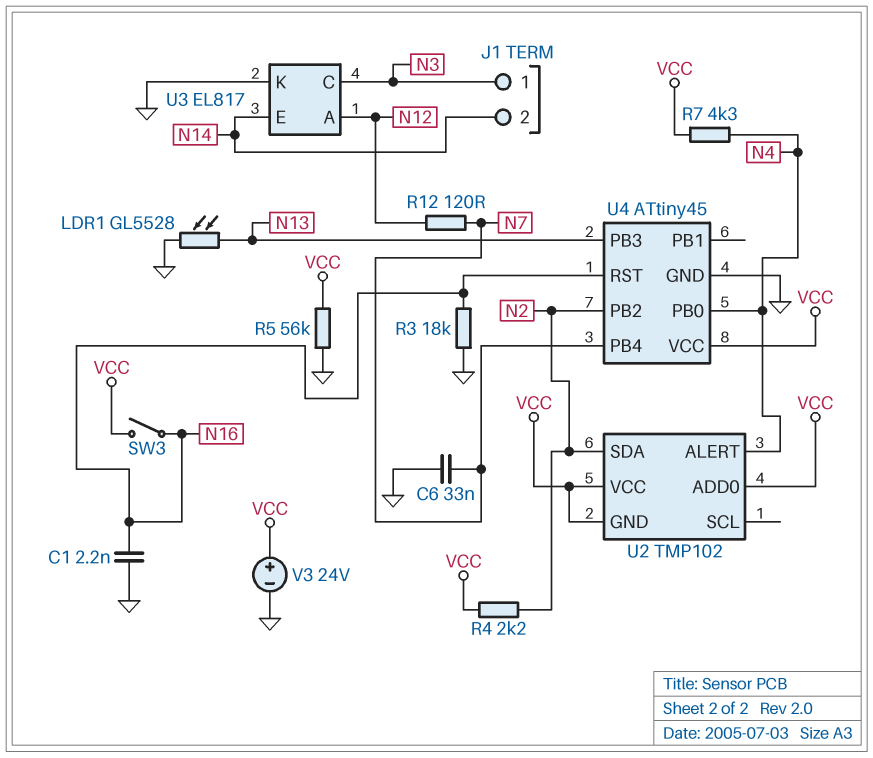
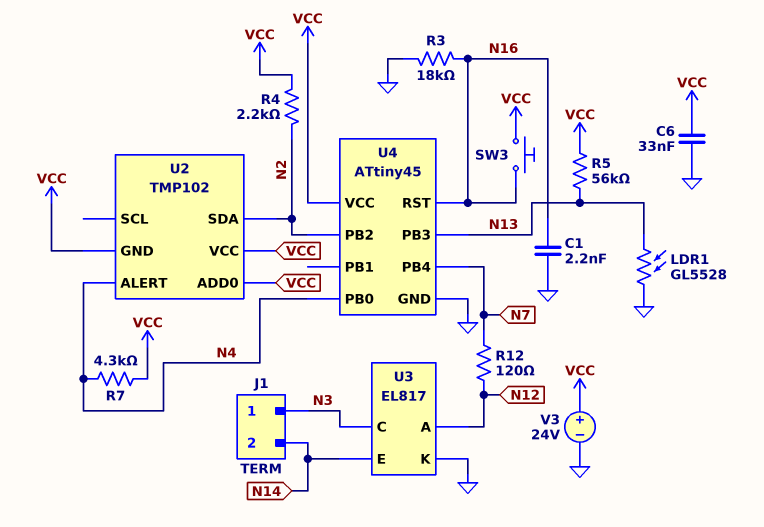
C6: 33nF (GND, N7) -> 33nF (GND, VCC)
R5: 56k (GND, VCC) -> 56k (N13, VCC)
SW3: switch (N16, VCC) -> button (N16, VCC)

